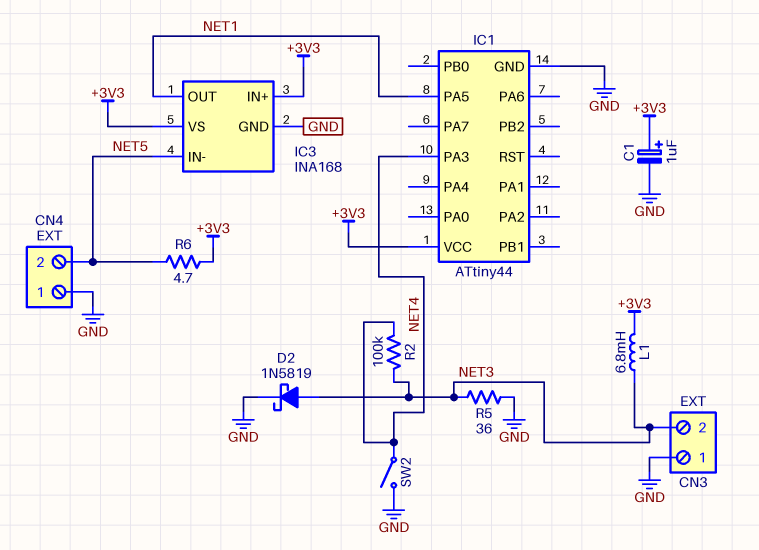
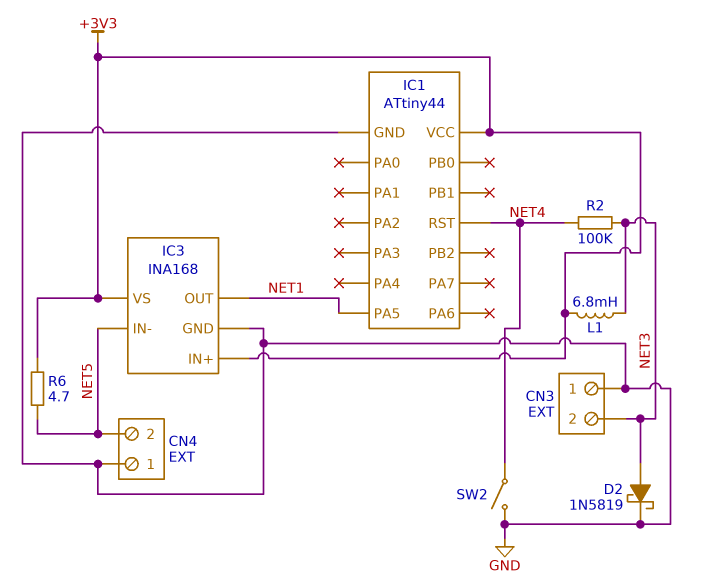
C1: 1uF (plus +3V3, minus GND) -> none
IC1 pin PA3: NET4 -> none
IC1 pin RST: none -> NET4
R5: 36 (GND, NET3) -> none

